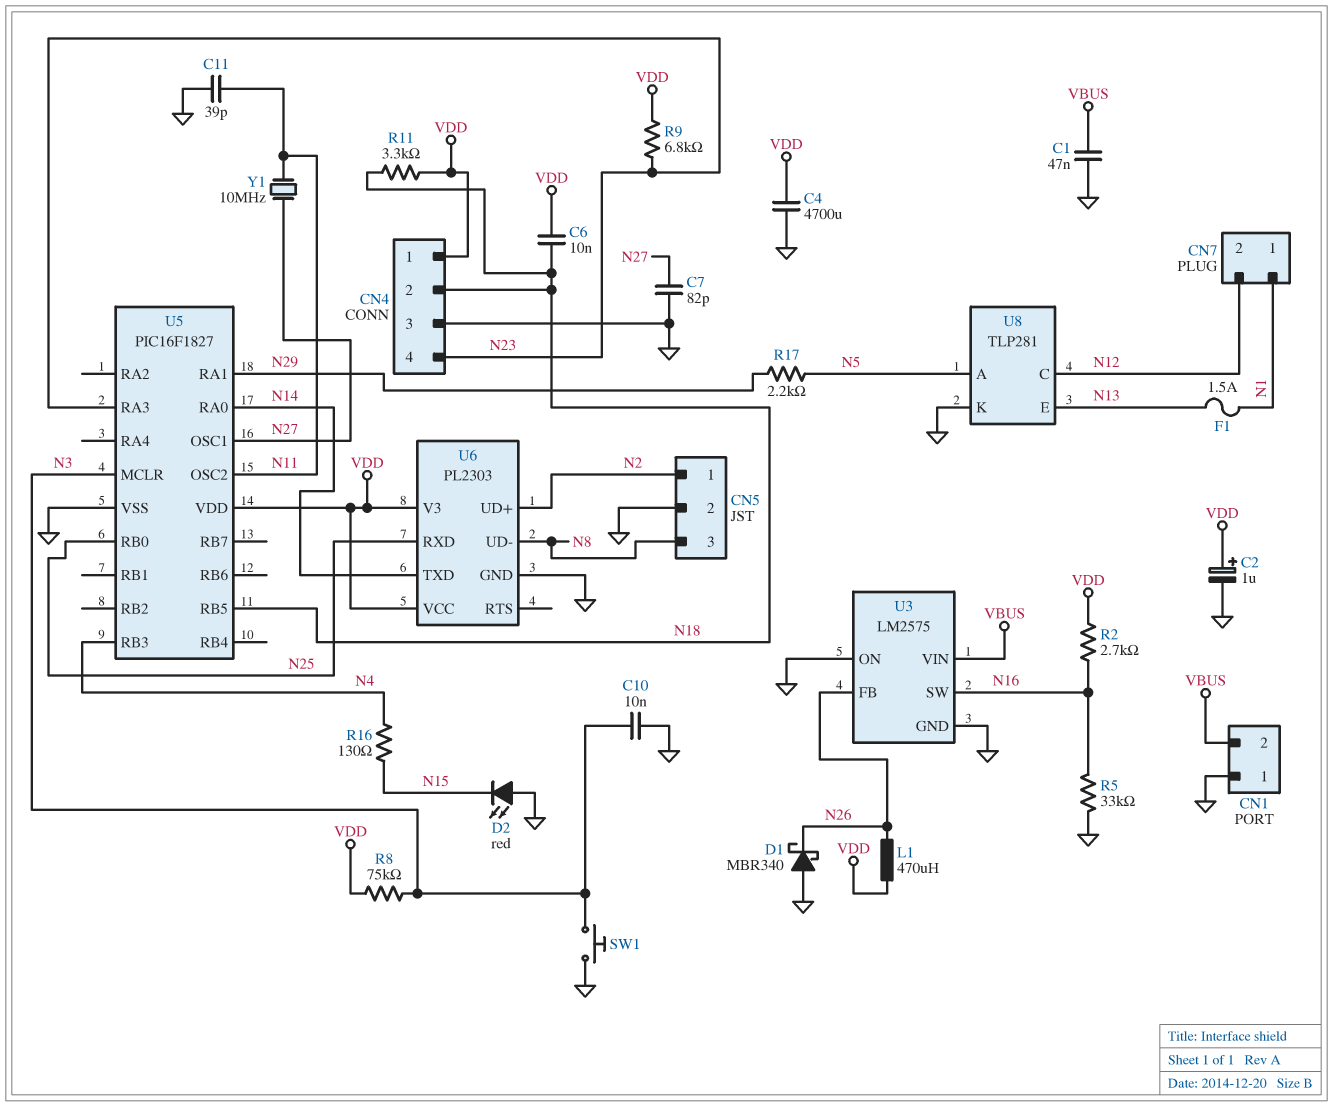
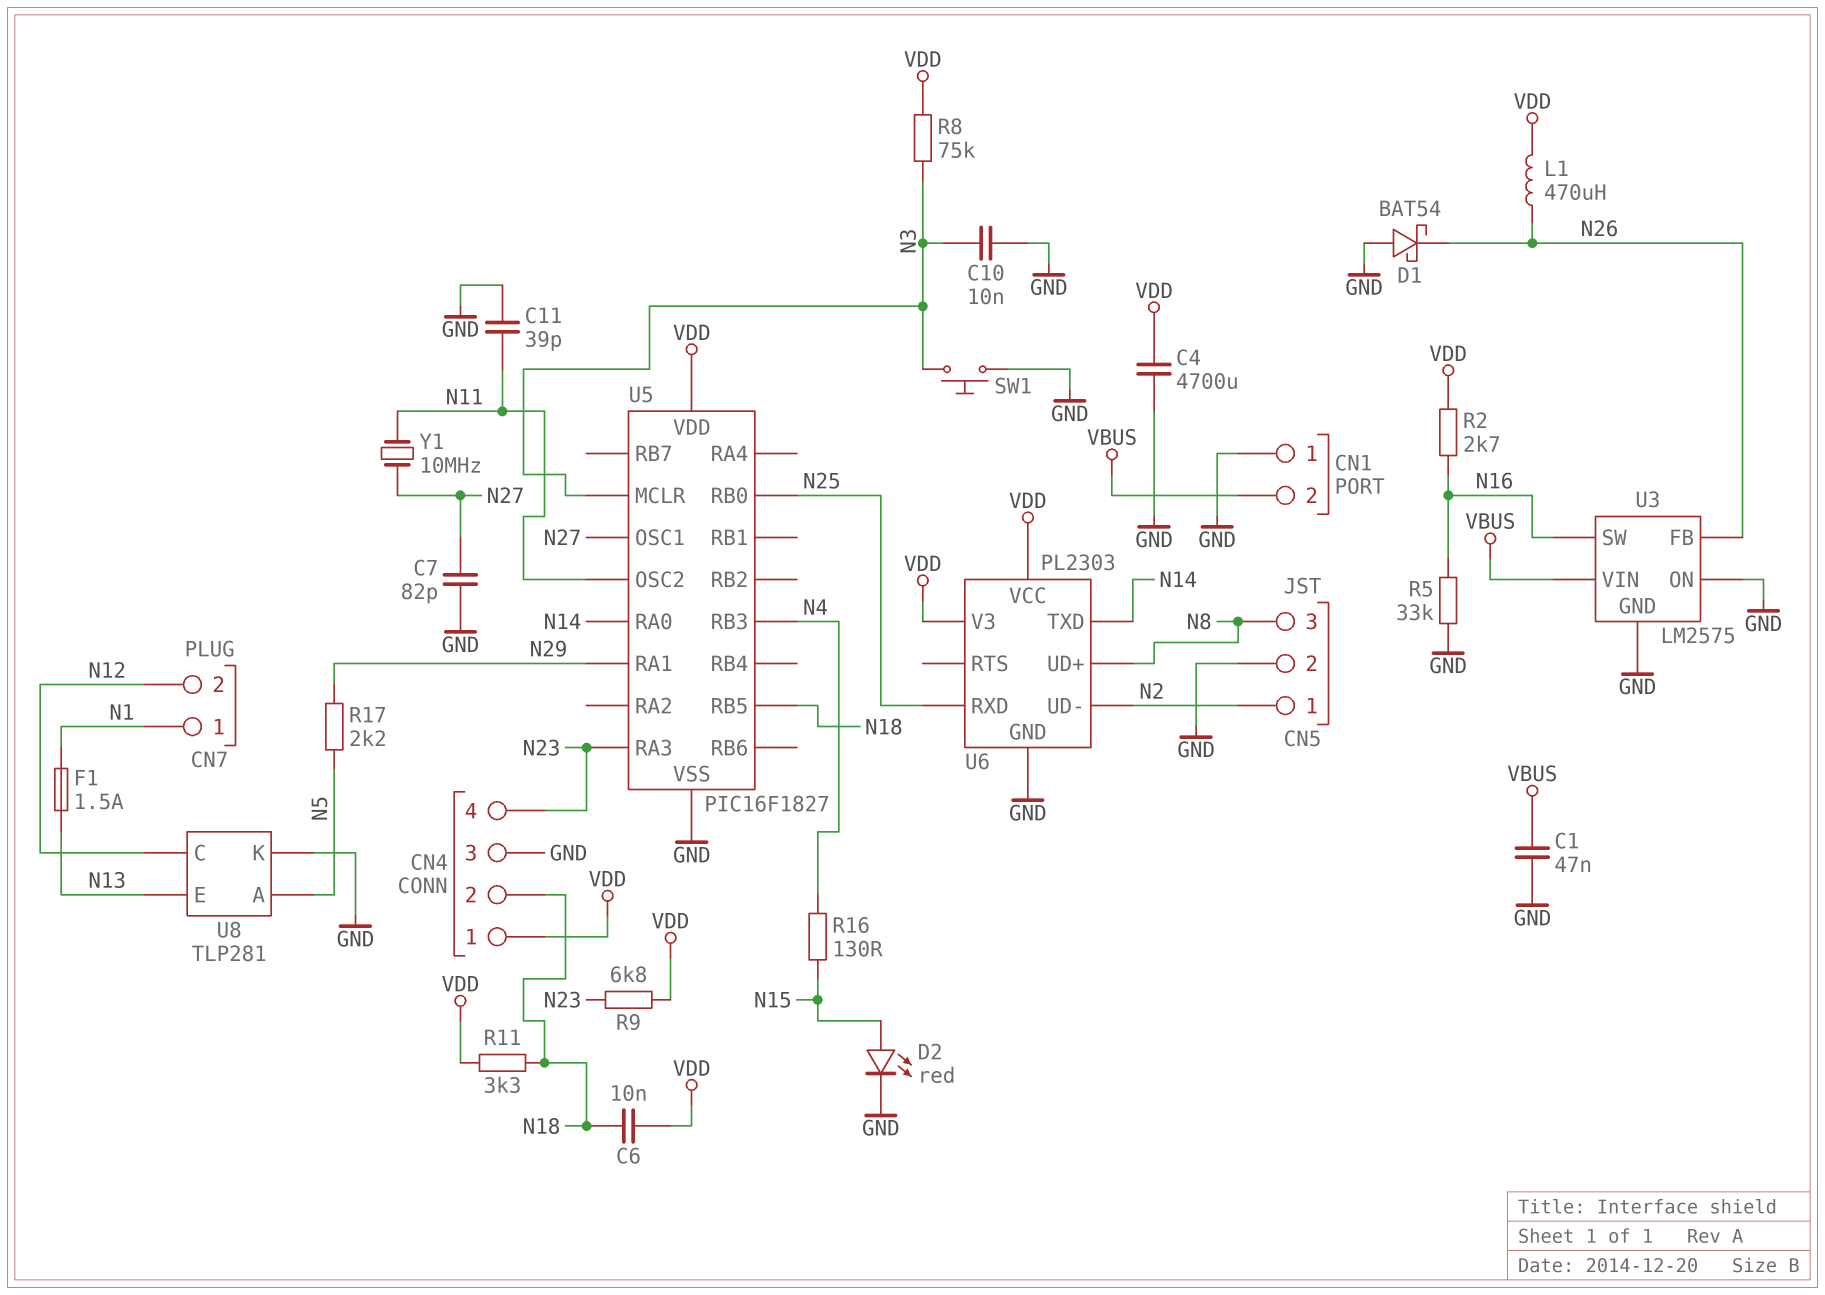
C2: 1uF (plus VDD, minus GND) -> none
D1: schottky MBR340 (A GND, K N26) -> schottky BAT54 (A GND, K N26)
D2: LED red (A GND, K N15) -> LED red (A N15, K GND)
U6 pin UD+: N2 -> N8
U6 pin UD-: N8 -> N2

